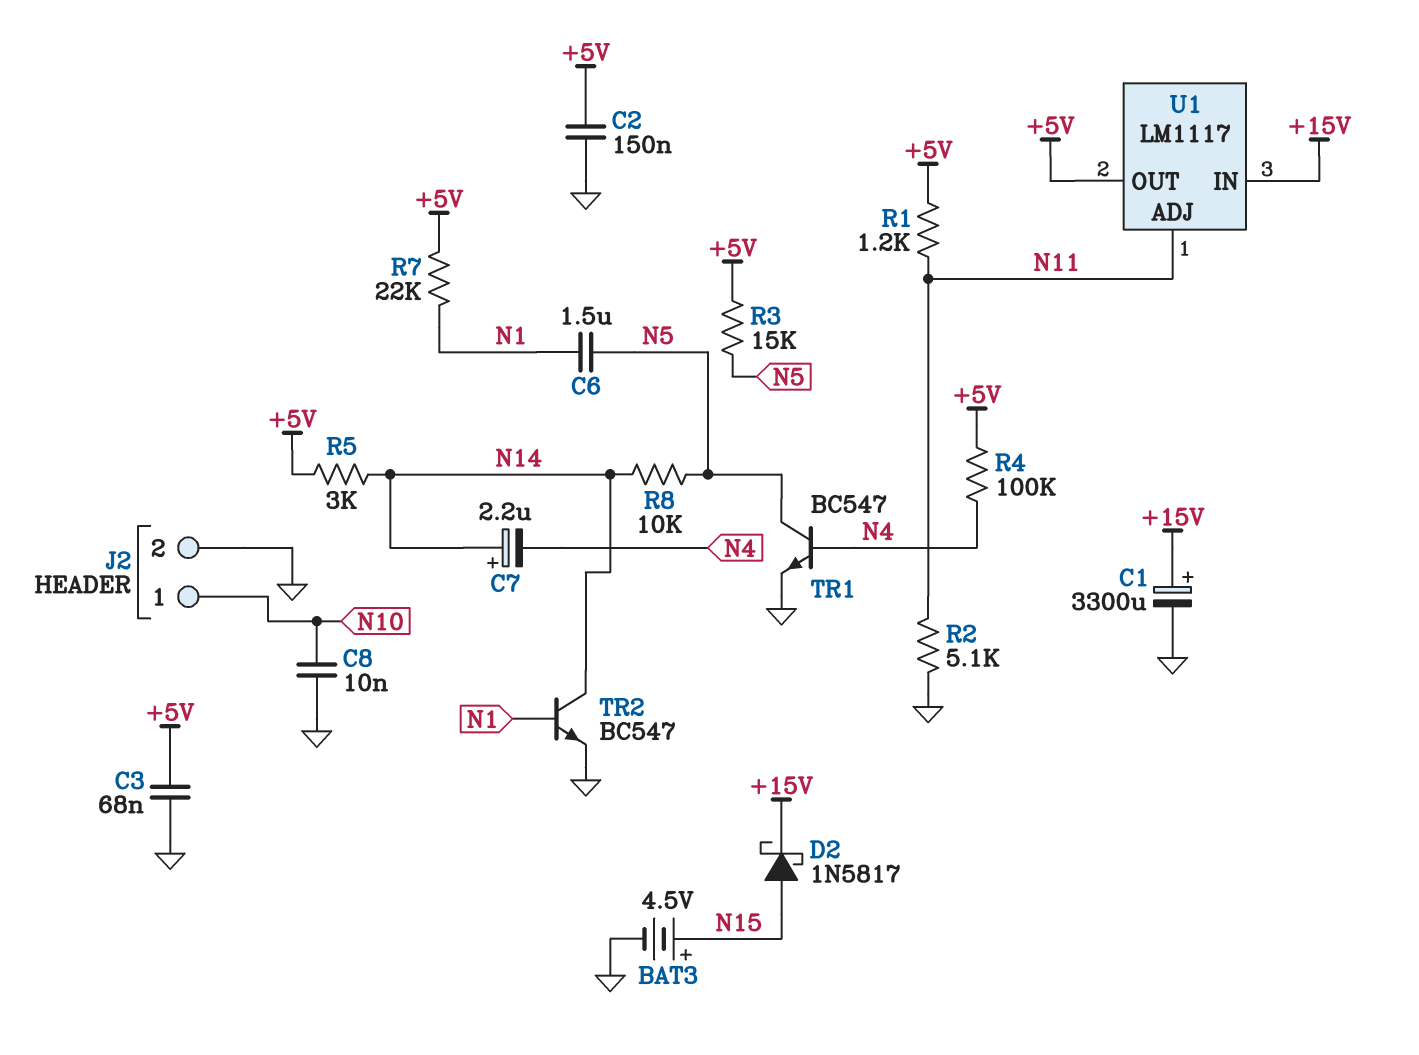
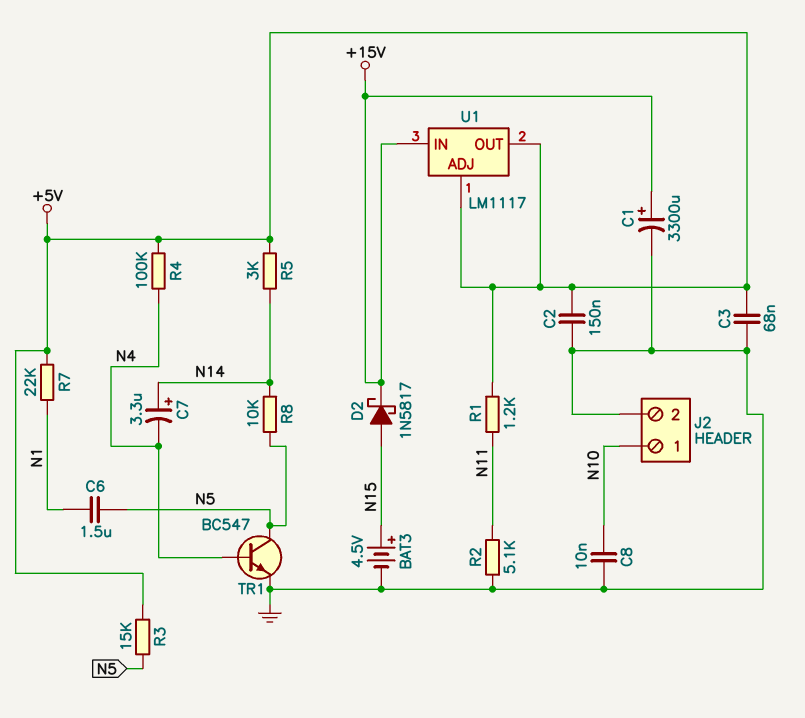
C7: 2.2uF (plus N14, minus N4) -> 3.3uF (plus N14, minus N4)
TR2: NPN BC547 (B N1, C N14, E GND) -> none
U1 pin ADJ: N11 -> +5V

